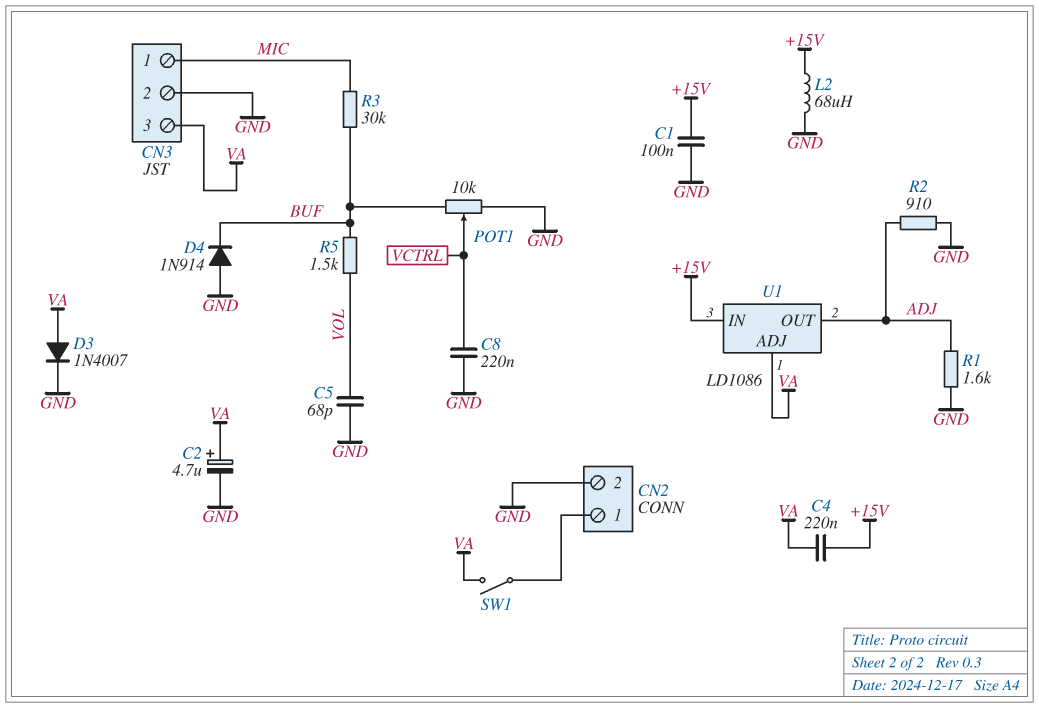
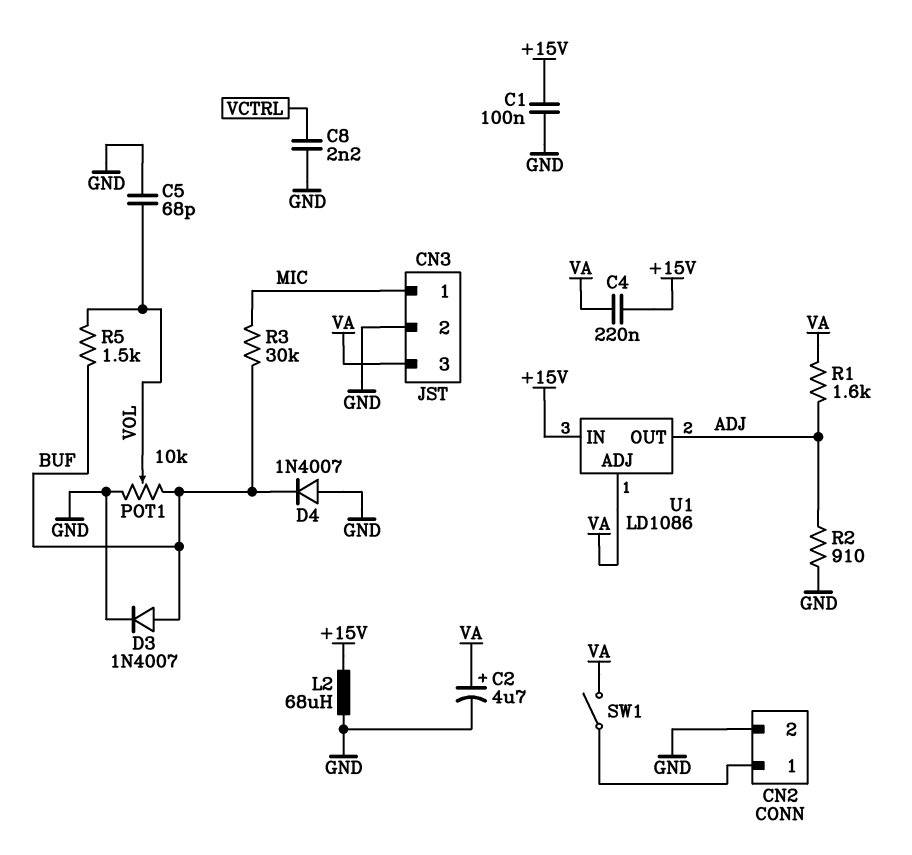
C8: 220nF (GND, VCTRL) -> 2.2nF (GND, VCTRL)
D3: diode 1N4007 (A VA, K GND) -> diode 1N4007 (A BUF, K GND)
D4: diode 1N914 (A GND, K BUF) -> diode 1N4007 (A GND, K BUF)
POT1: 10k (BUF, GND, wiper VCTRL) -> 10k (BUF, GND, wiper VOL)
R1: 1.6k (ADJ, GND) -> 1.6k (ADJ, VA)

